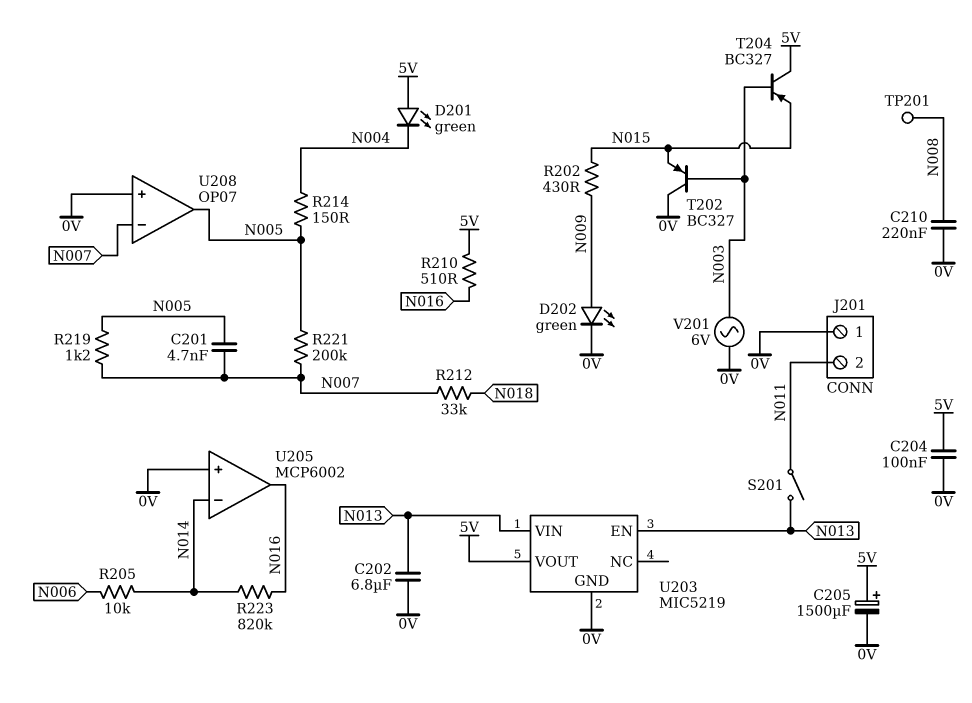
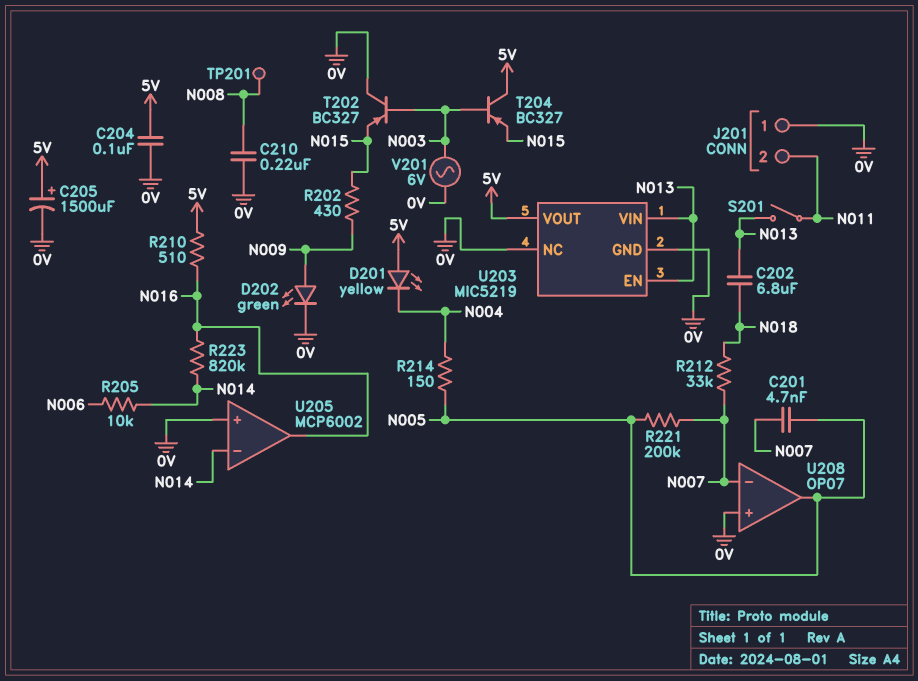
C202: 6.8uF (0V, N013) -> 6.8uF (N013, N018)
D201: LED green (A 5V, K N004) -> LED yellow (A 5V, K N004)
R219: 1.2k (N005, N007) -> none
U203 pin NC: none -> 0V

